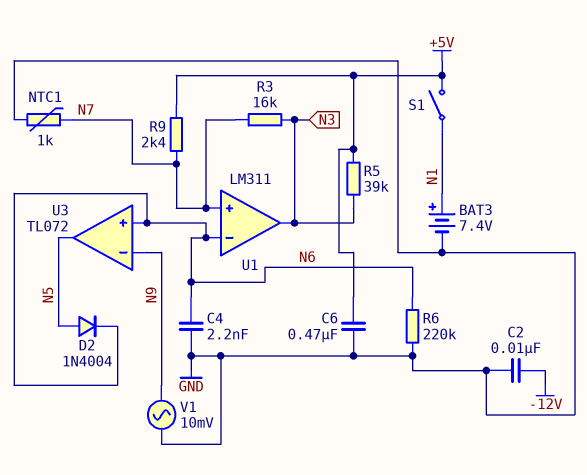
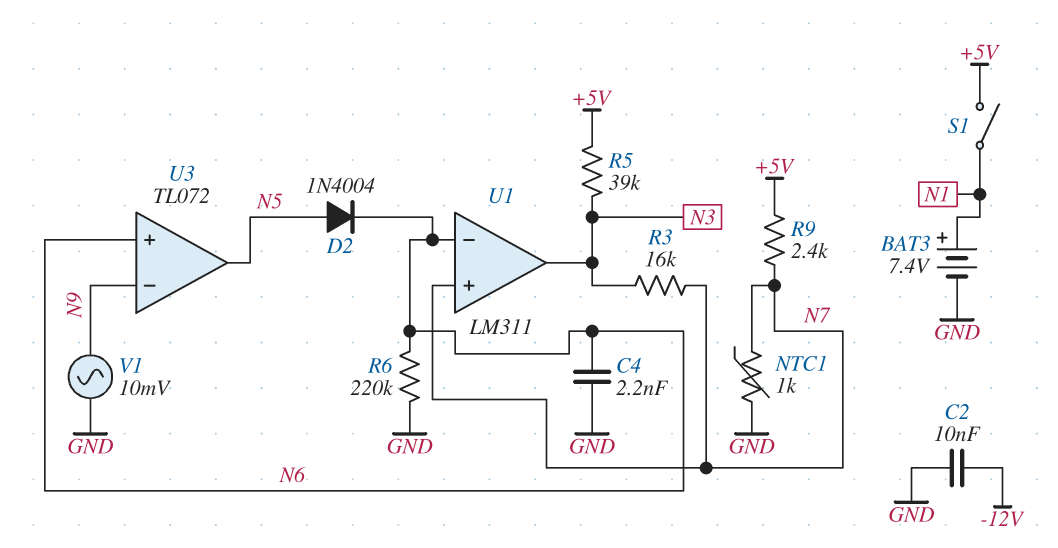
C6: 470nF (+5V, GND) -> none

